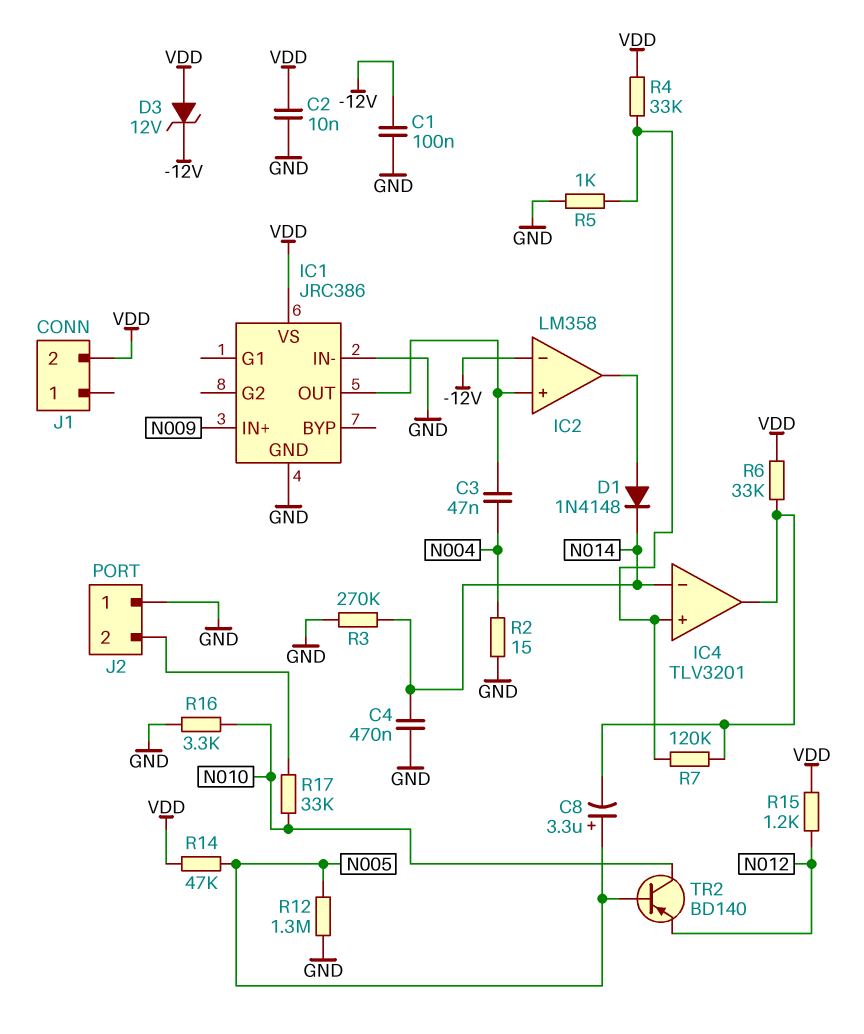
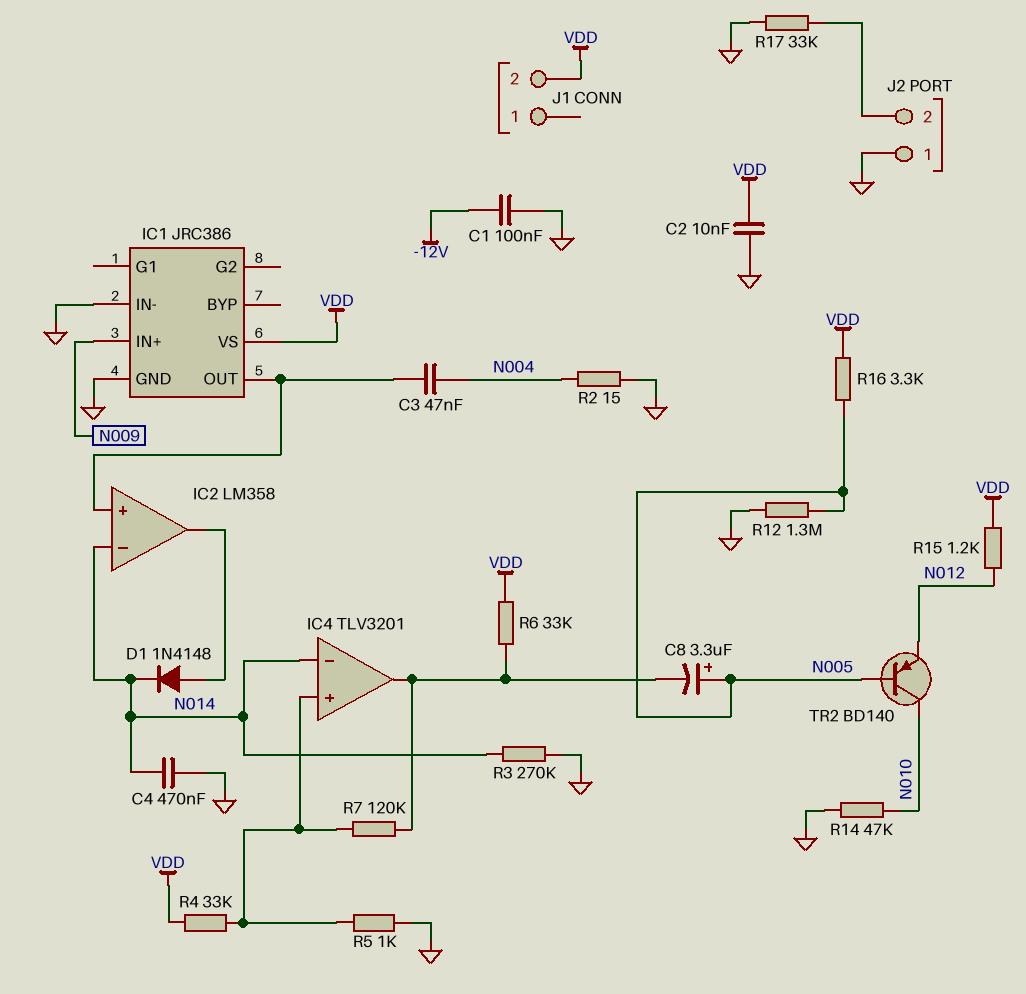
D3: zener 12V (A VDD, K -12V) -> none
IC2 pin in-: -12V -> N014
R14: 47k (N005, VDD) -> 47k (GND, N010)
R16: 3.3k (GND, N010) -> 3.3k (N005, VDD)
R17: 33k (J2/2, N010) -> 33k (GND, J2/2)

